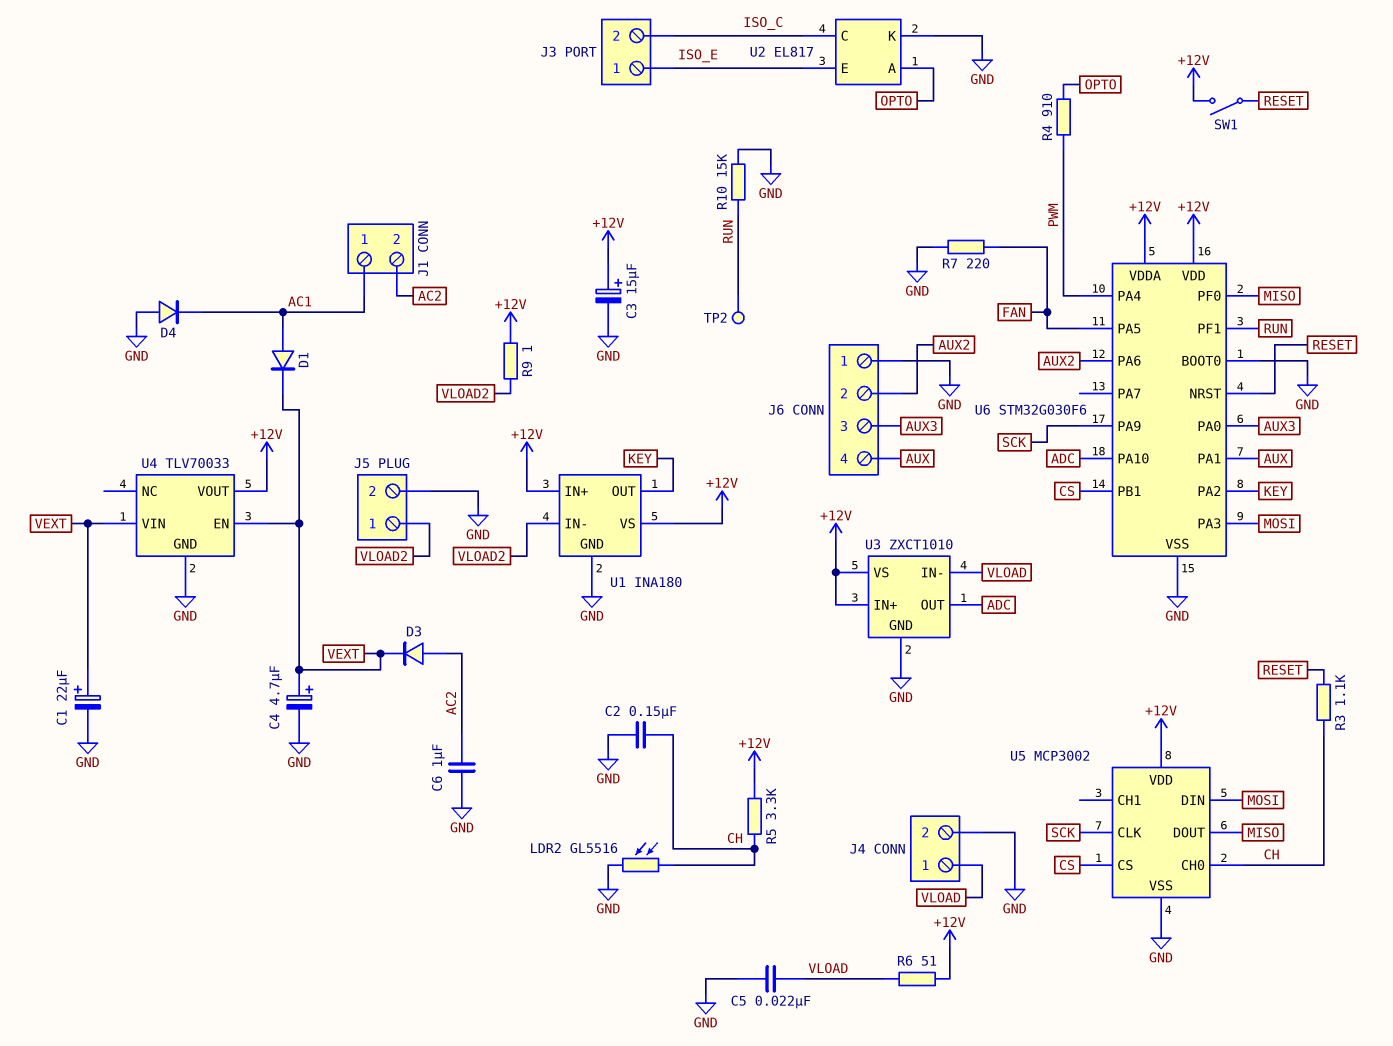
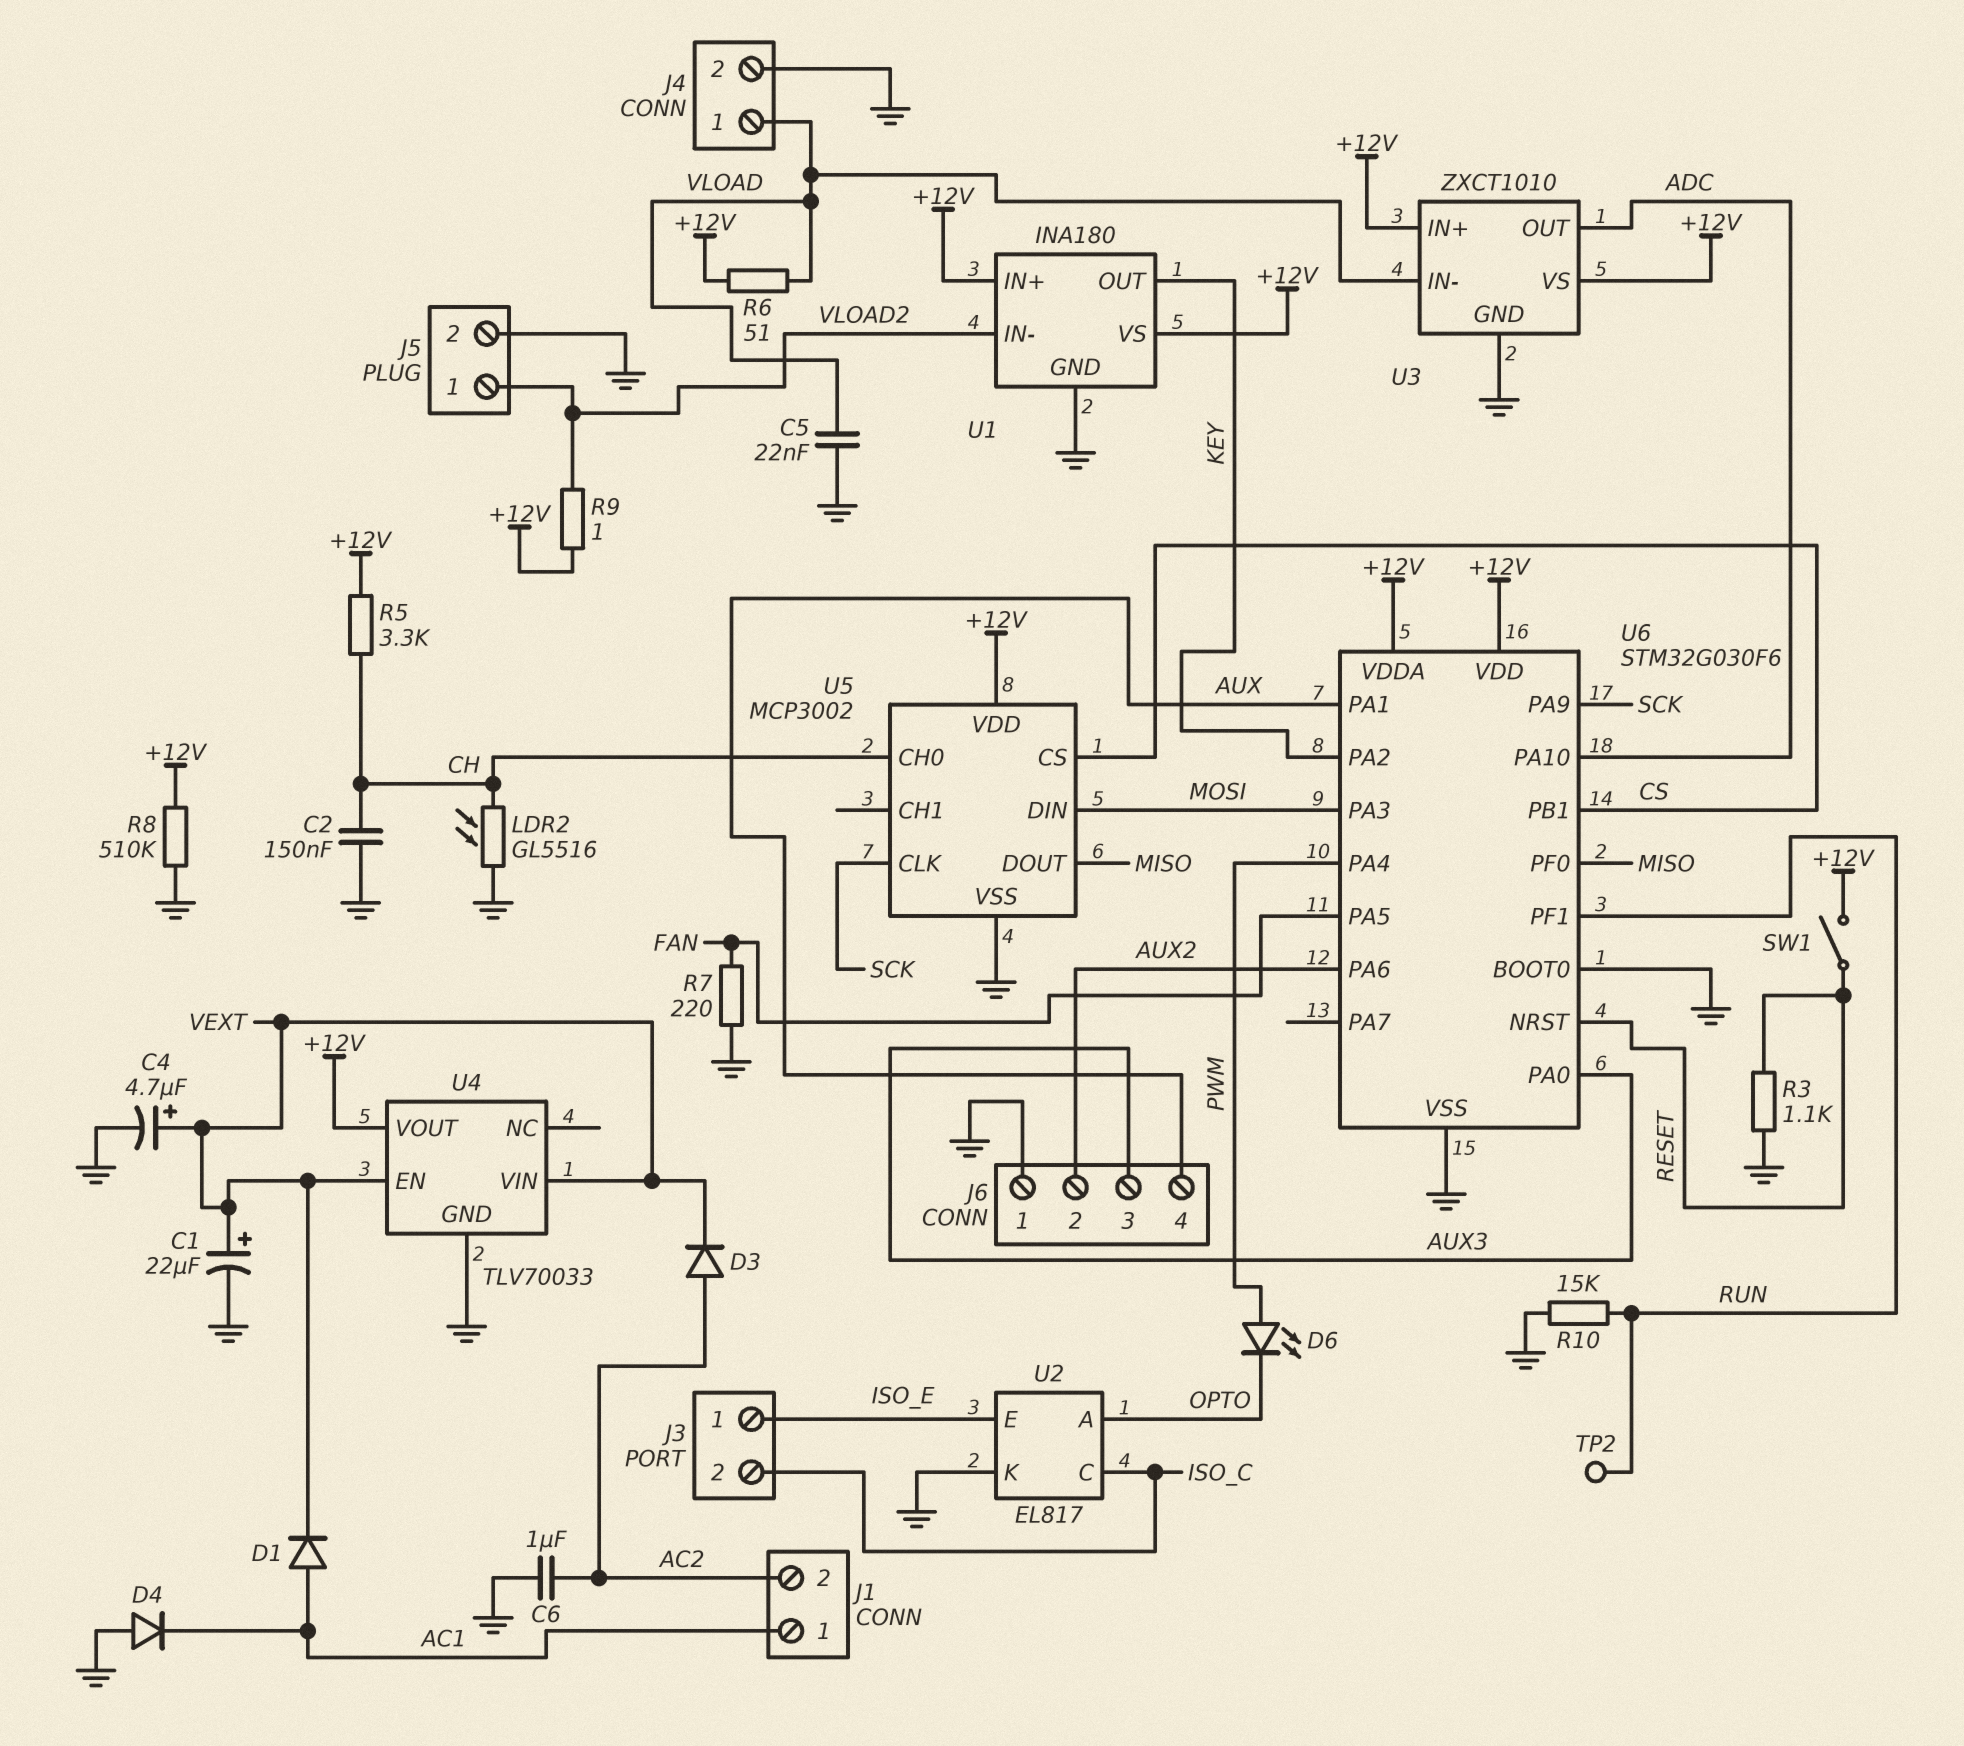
C3: 15uF (plus +12V, minus GND) -> none
D6: none -> LED (A PWM, K OPTO)
R3: 1.1k (CH, RESET) -> 1.1k (GND, RESET)
R4: 910 (OPTO, PWM) -> none
R8: none -> 510k (+12V, GND)

